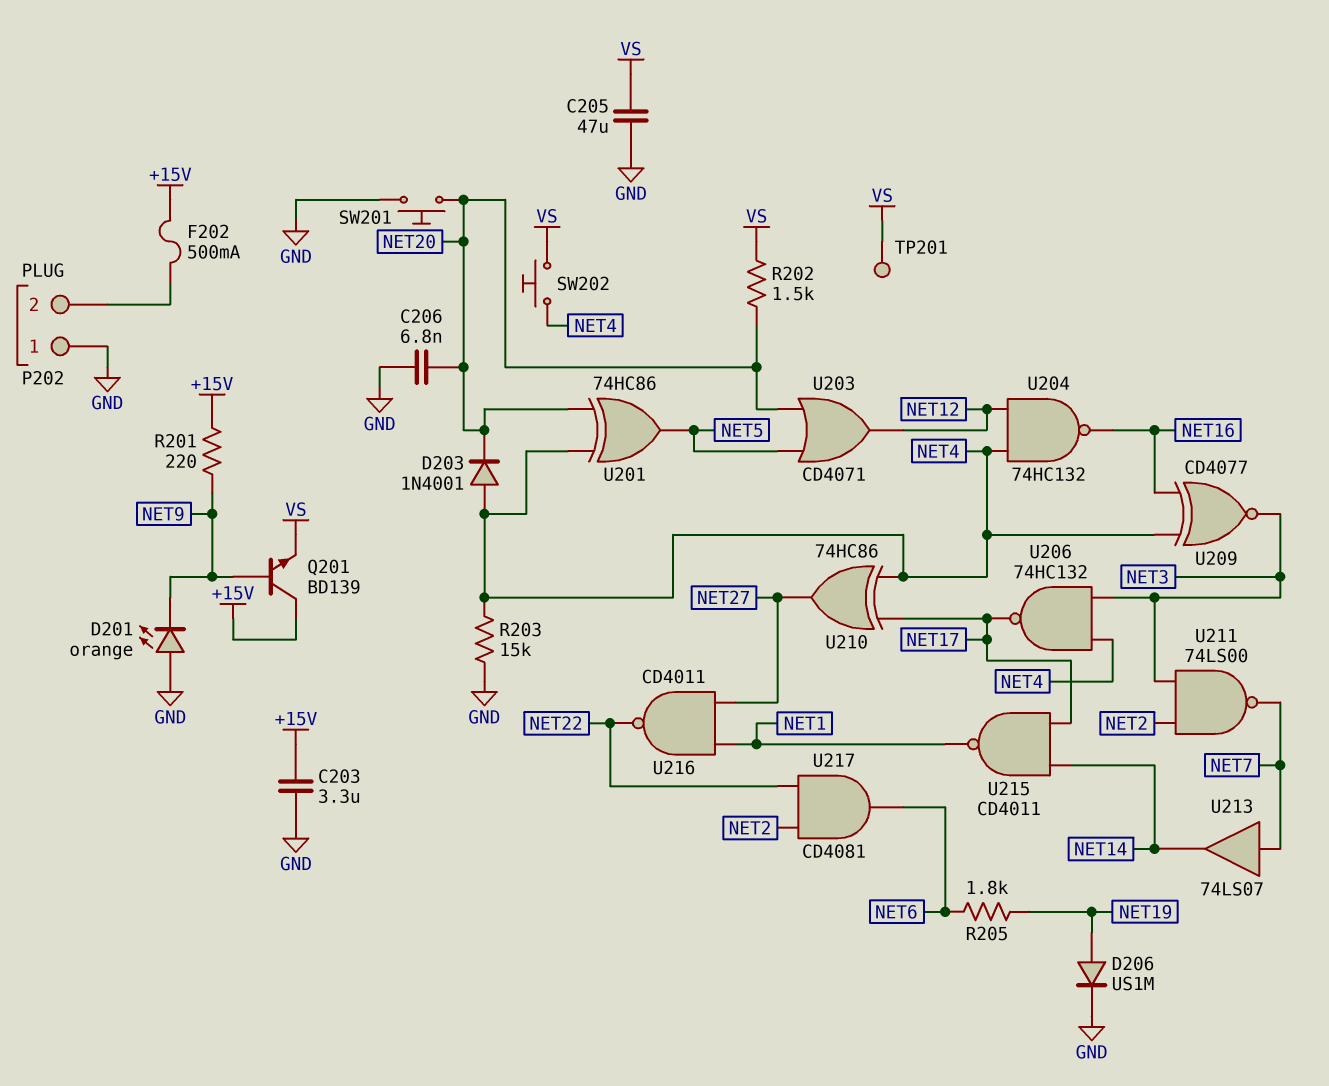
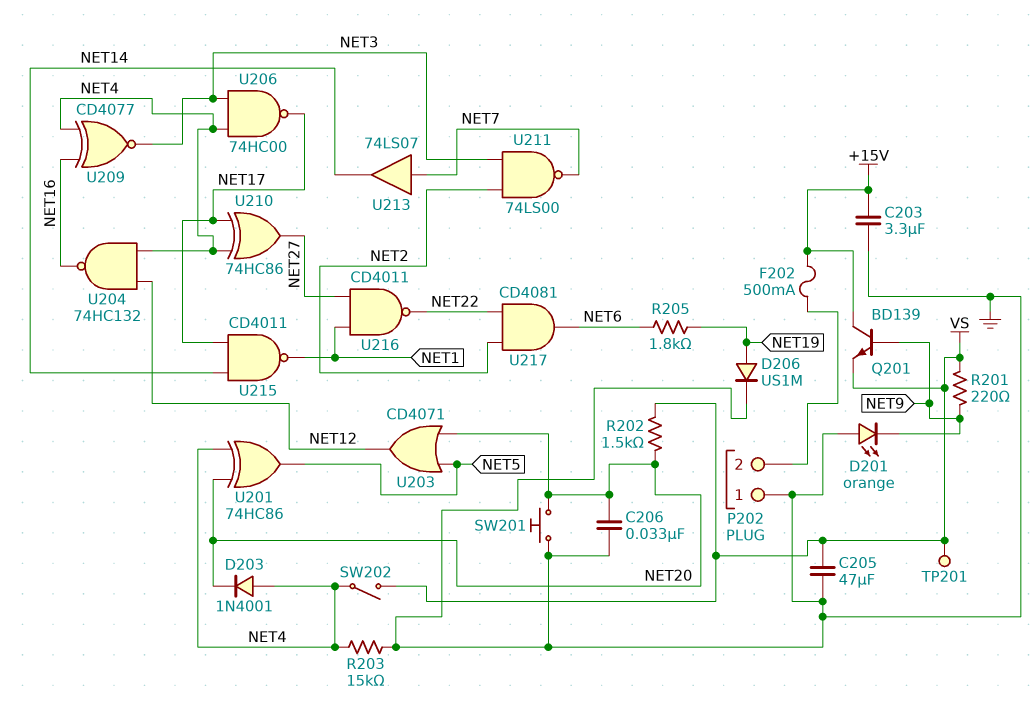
C206: 6.8nF (GND, NET20) -> 33nF (GND, NET20)
R201: 220 (+15V, NET9) -> 220 (NET9, VS)
SW202: button (NET4, VS) -> switch (NET4, VS)
U206: NAND 74HC132 (in NET3, in NET4, out NET17) -> NAND 74HC00 (in NET3, in NET4, out NET17)

